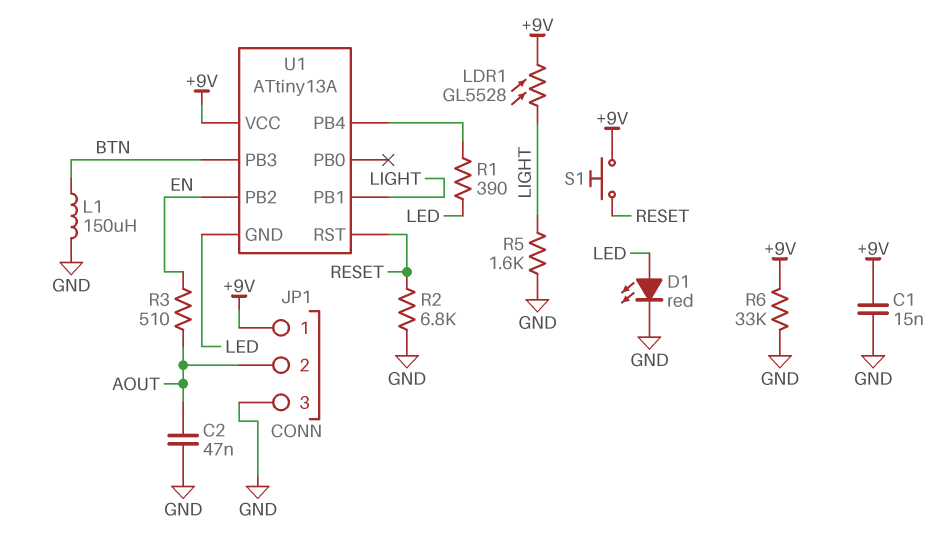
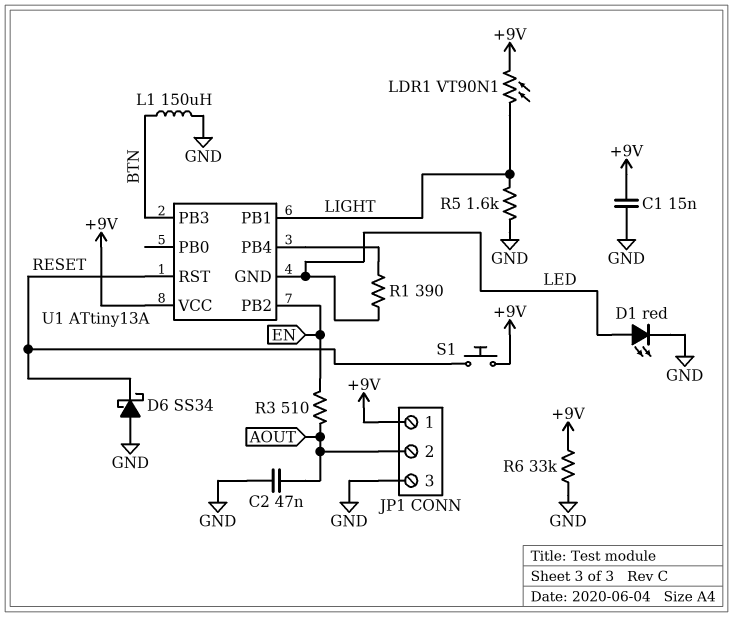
D6: none -> schottky SS34 (A GND, K RESET)
LDR1: GL5528 (+9V, LIGHT) -> VT90N1 (+9V, LIGHT)
R2: 6.8k (GND, RESET) -> none

